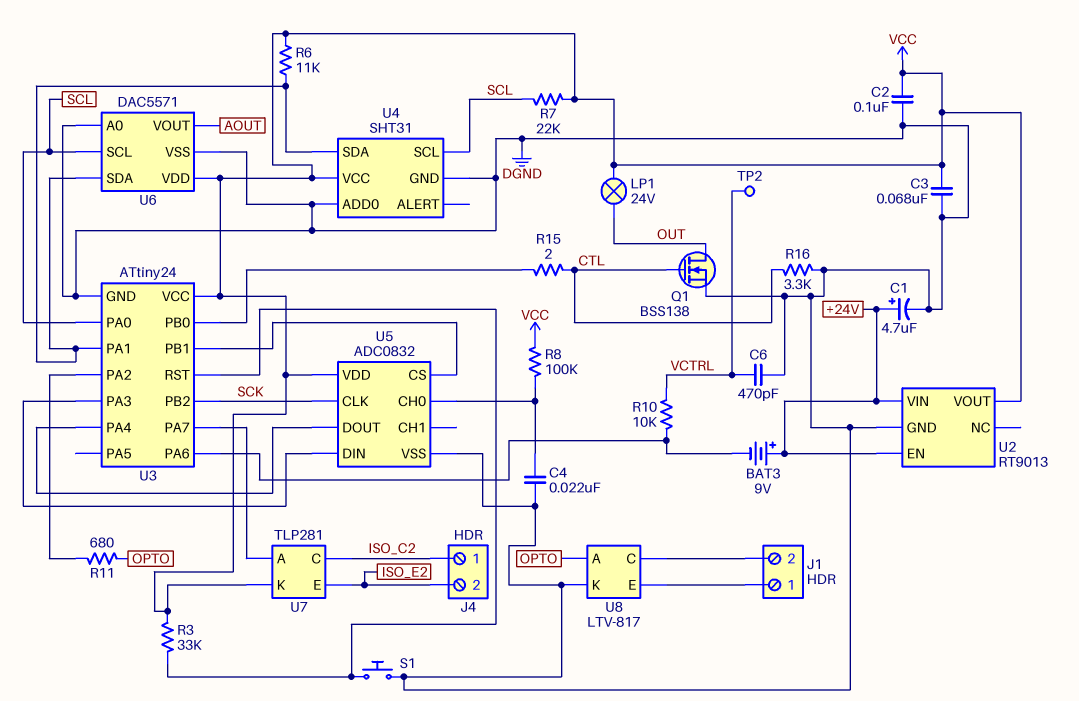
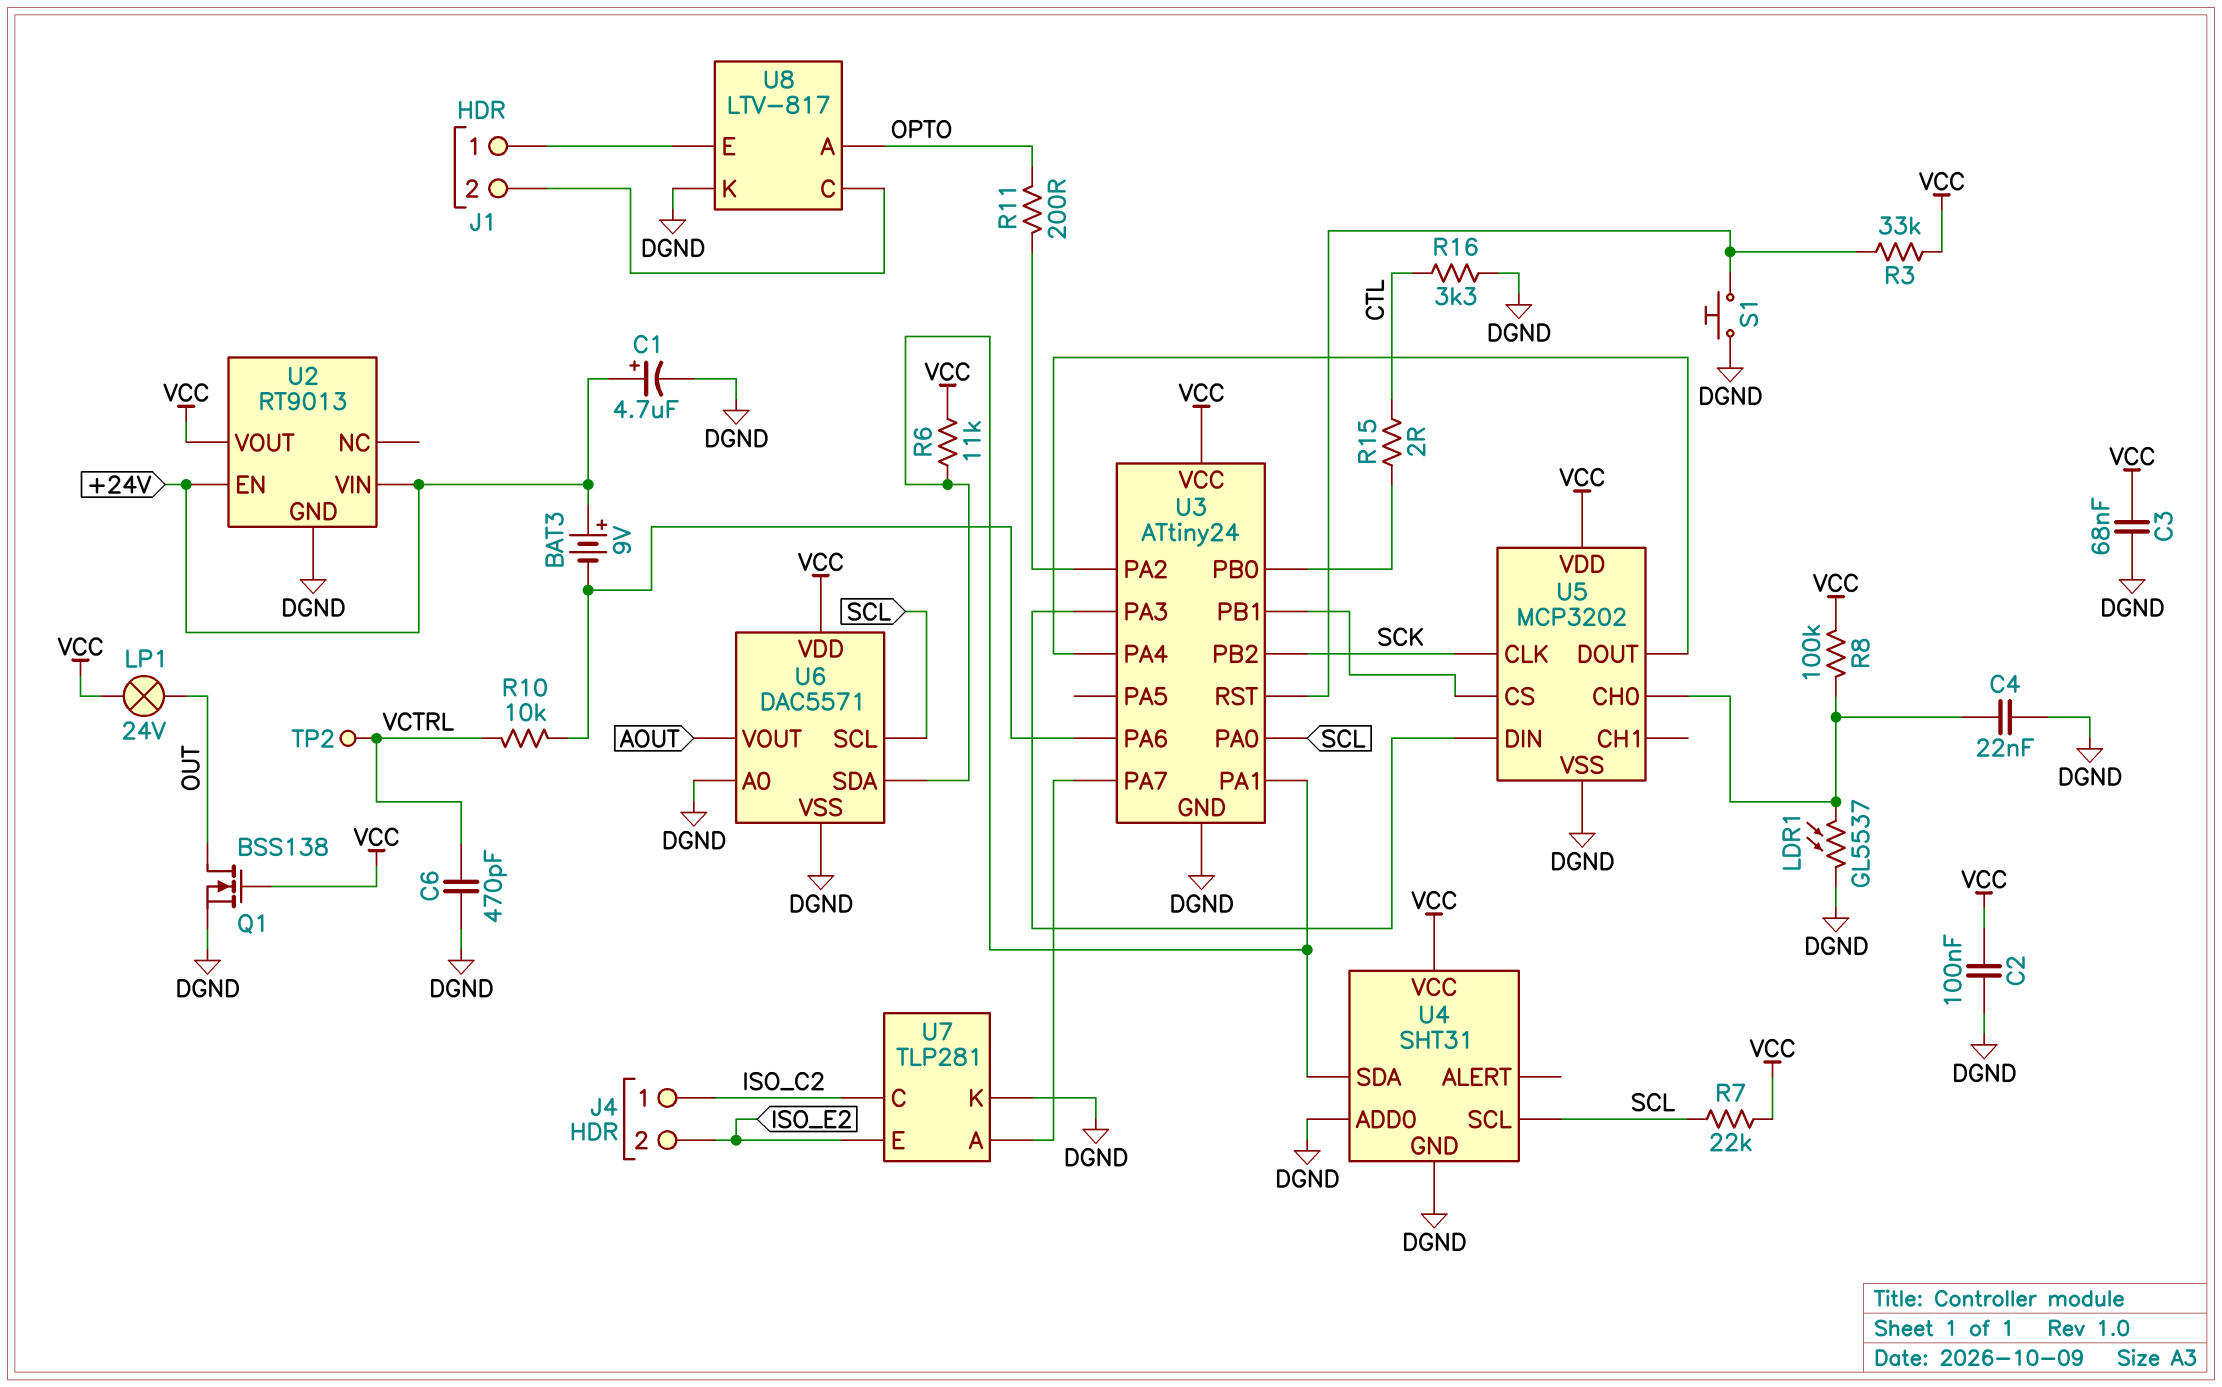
LDR1: none -> GL5537 (DGND, U5/CH0)
Q1: NMOS BSS138 (G CTL, D OUT, S DGND) -> NMOS BSS138 (G VCC, D OUT, S DGND)
R11: 680 (OPTO, U3/PA2) -> 200 (OPTO, U3/PA2)
U5: ADC0832 -> MCP3202
U7 pin K: VCC -> DGND

